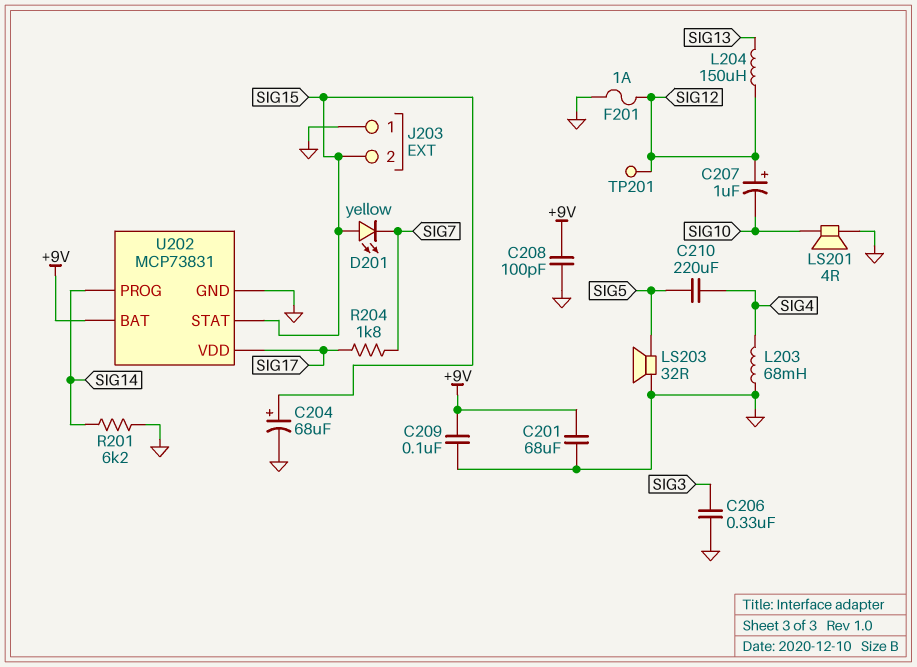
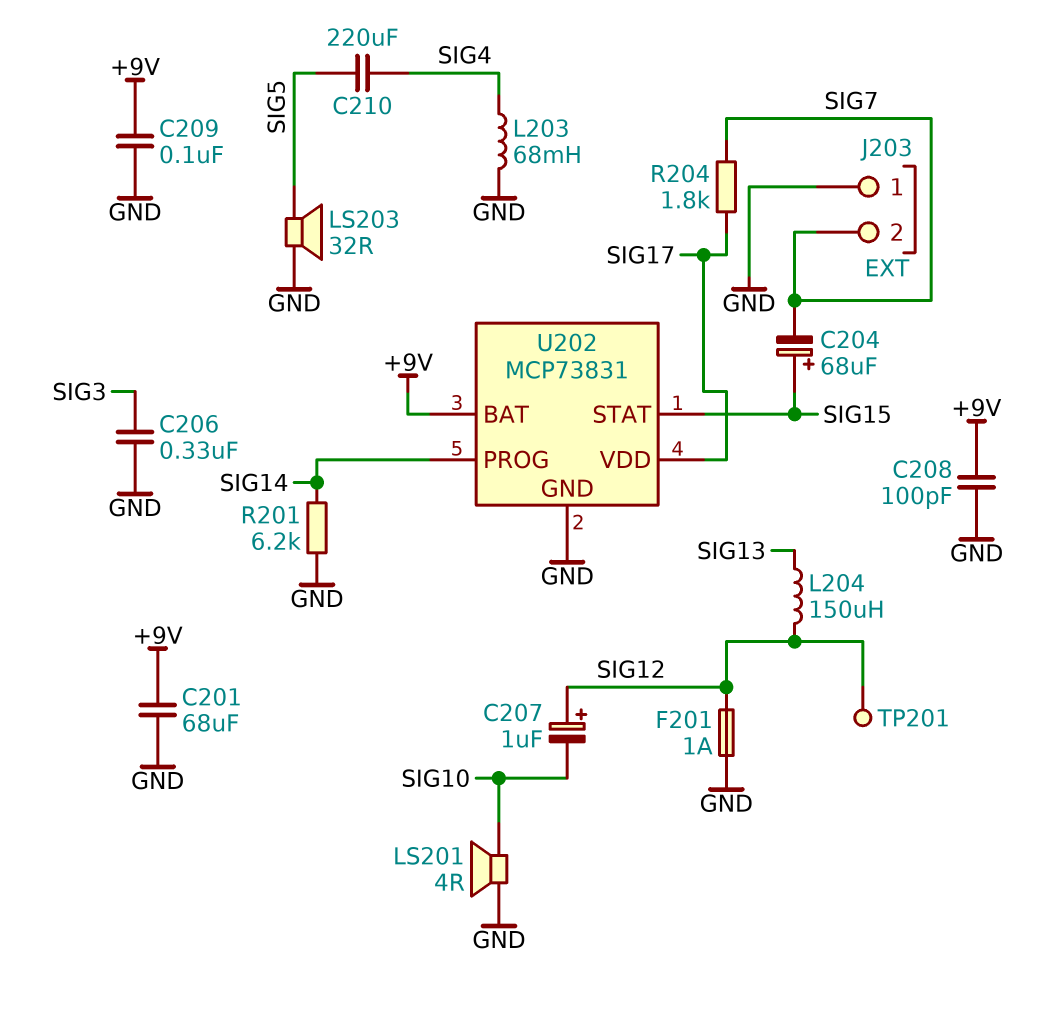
C204: 68uF (plus SIG15, minus GND) -> 68uF (plus SIG15, minus SIG7)
D201: LED yellow (A SIG15, K SIG7) -> none
J203 pin 2: SIG15 -> SIG7

